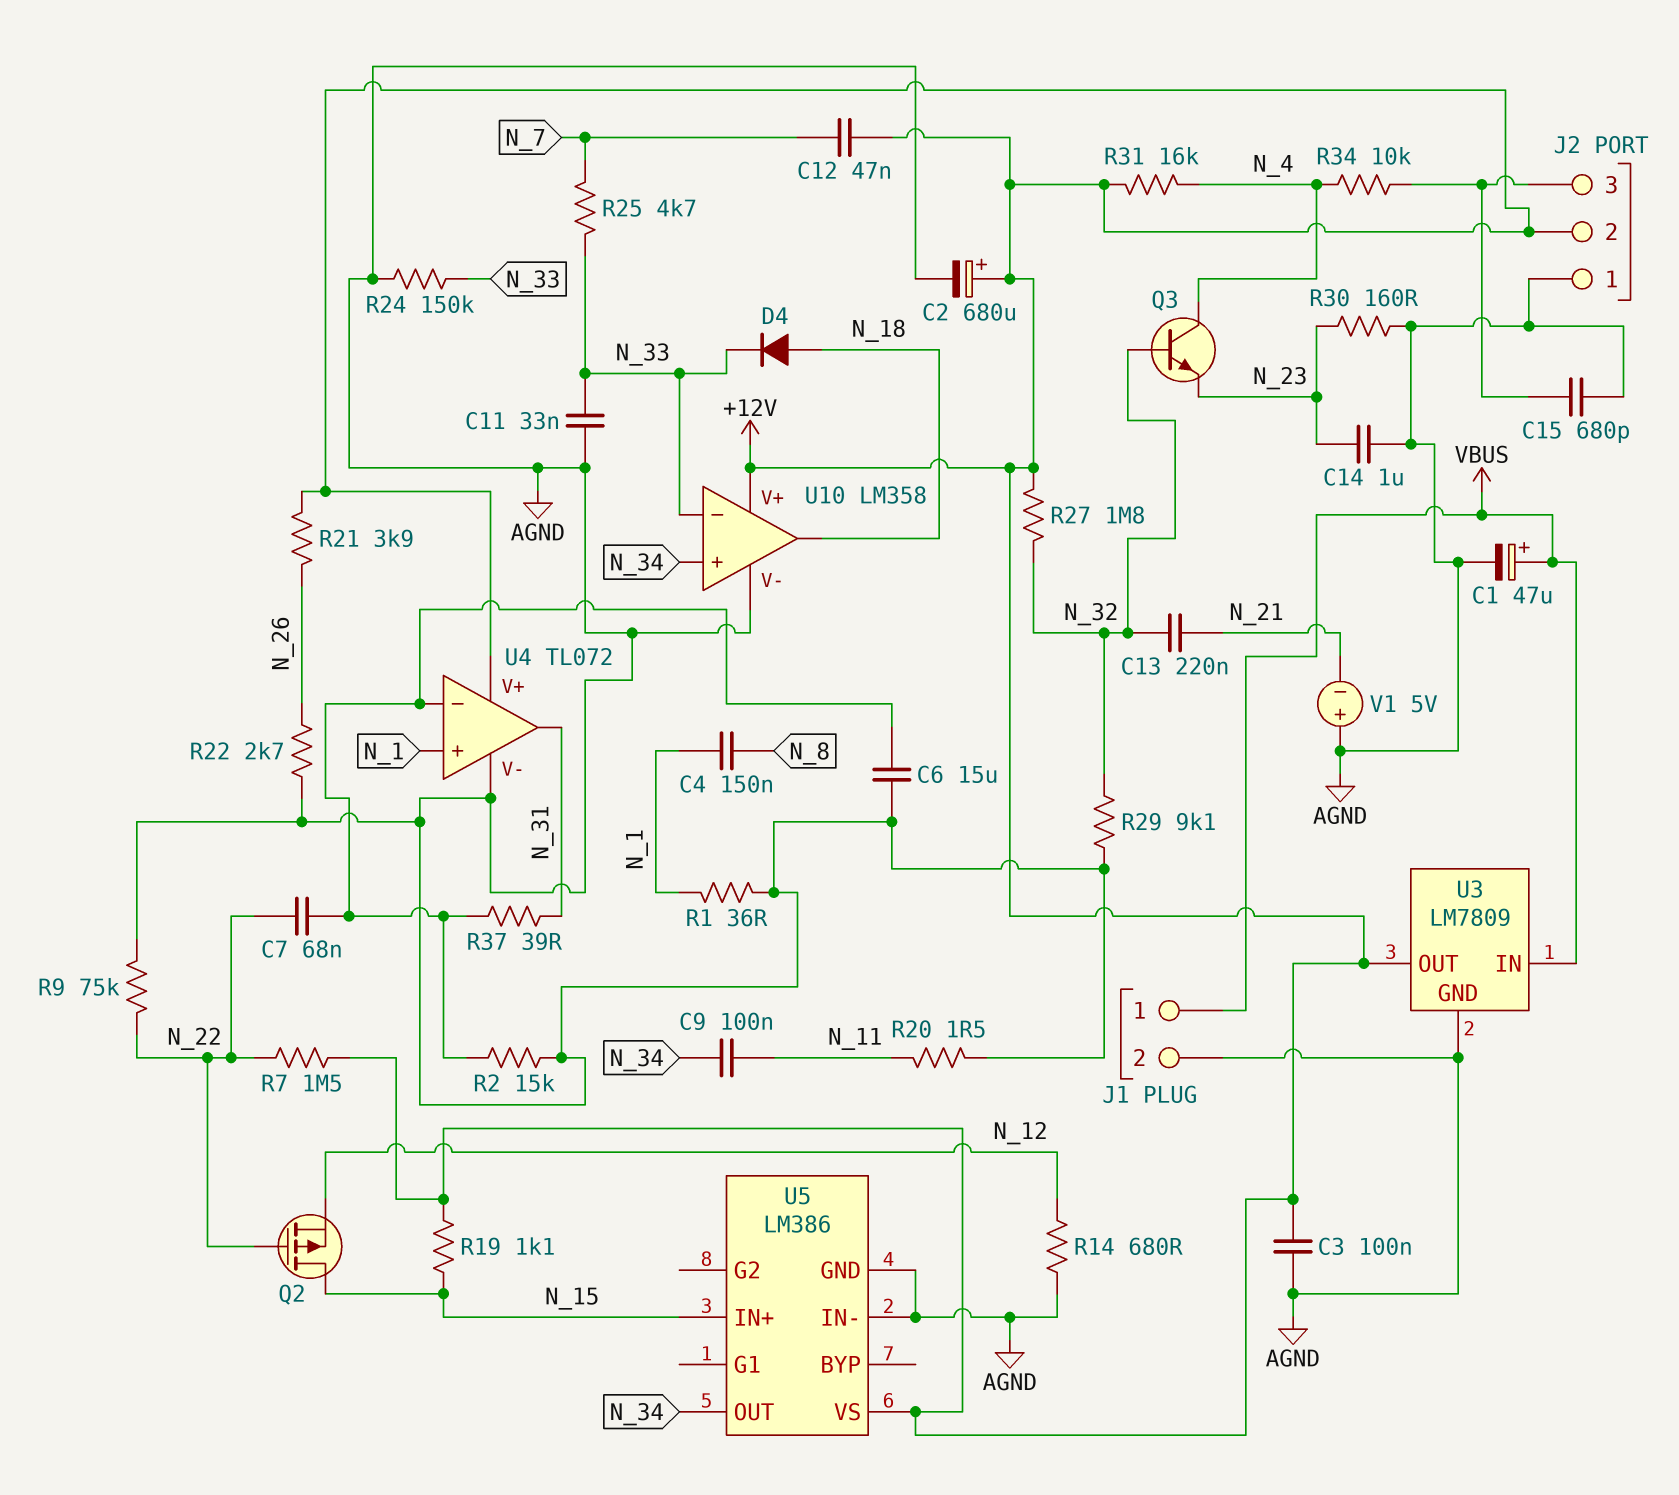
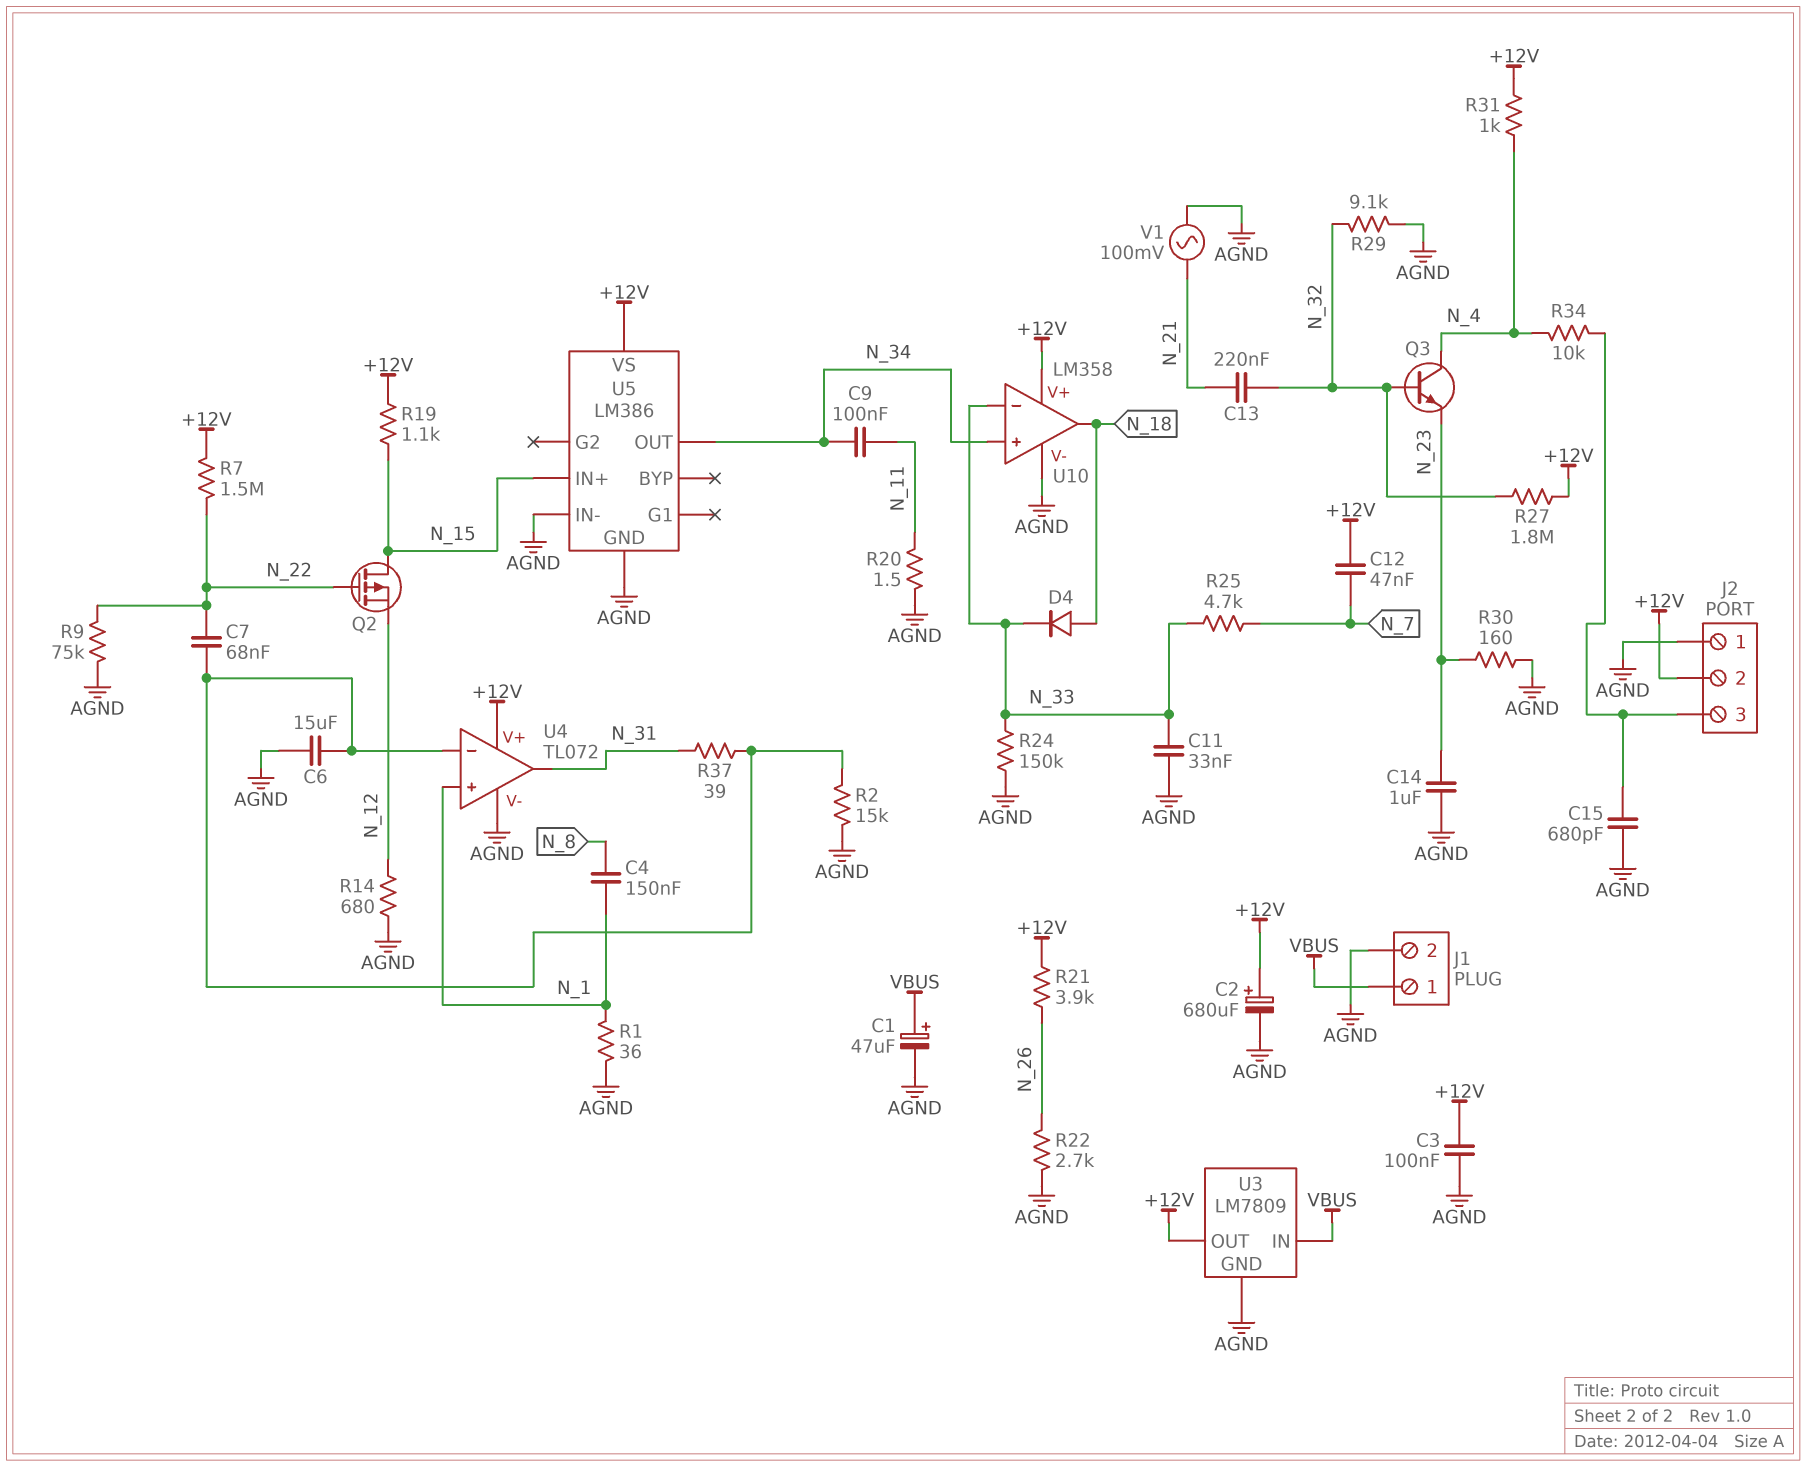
R31: 16k (+12V, N_4) -> 1k (+12V, N_4)
V1: 5V (plus AGND, minus N_21) -> AC 100mV (AGND, N_21)

